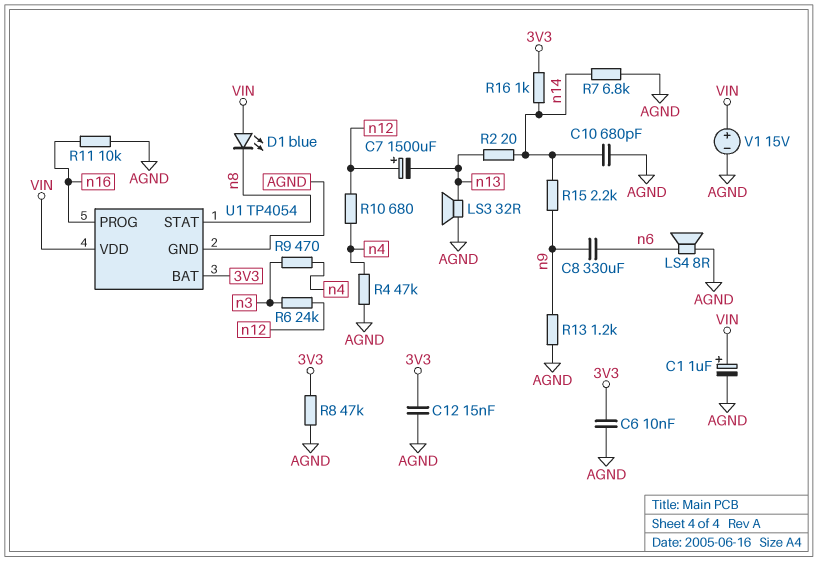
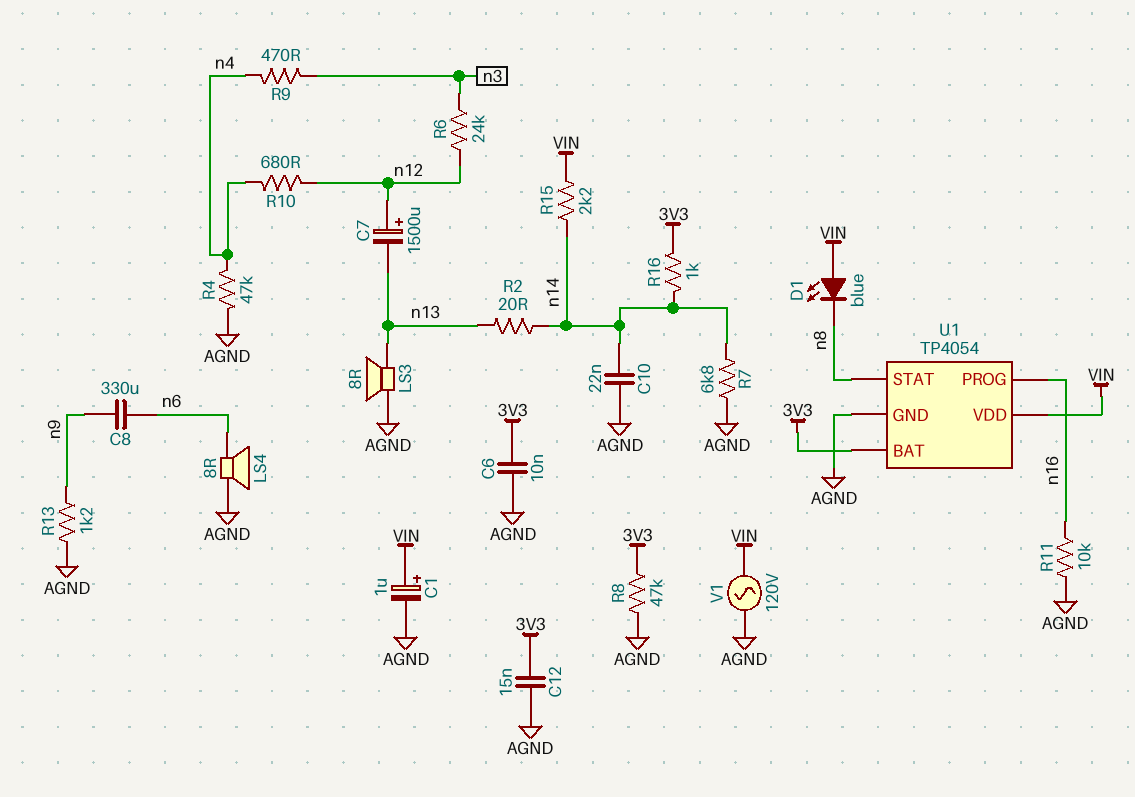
C10: 680pF (AGND, n14) -> 22nF (AGND, n14)
LS3: speaker 32R (AGND, n13) -> speaker 8R (AGND, n13)
R15: 2.2k (n9, n14) -> 2.2k (VIN, n14)
V1: 15V (plus VIN, minus AGND) -> AC 120V (AGND, VIN)

